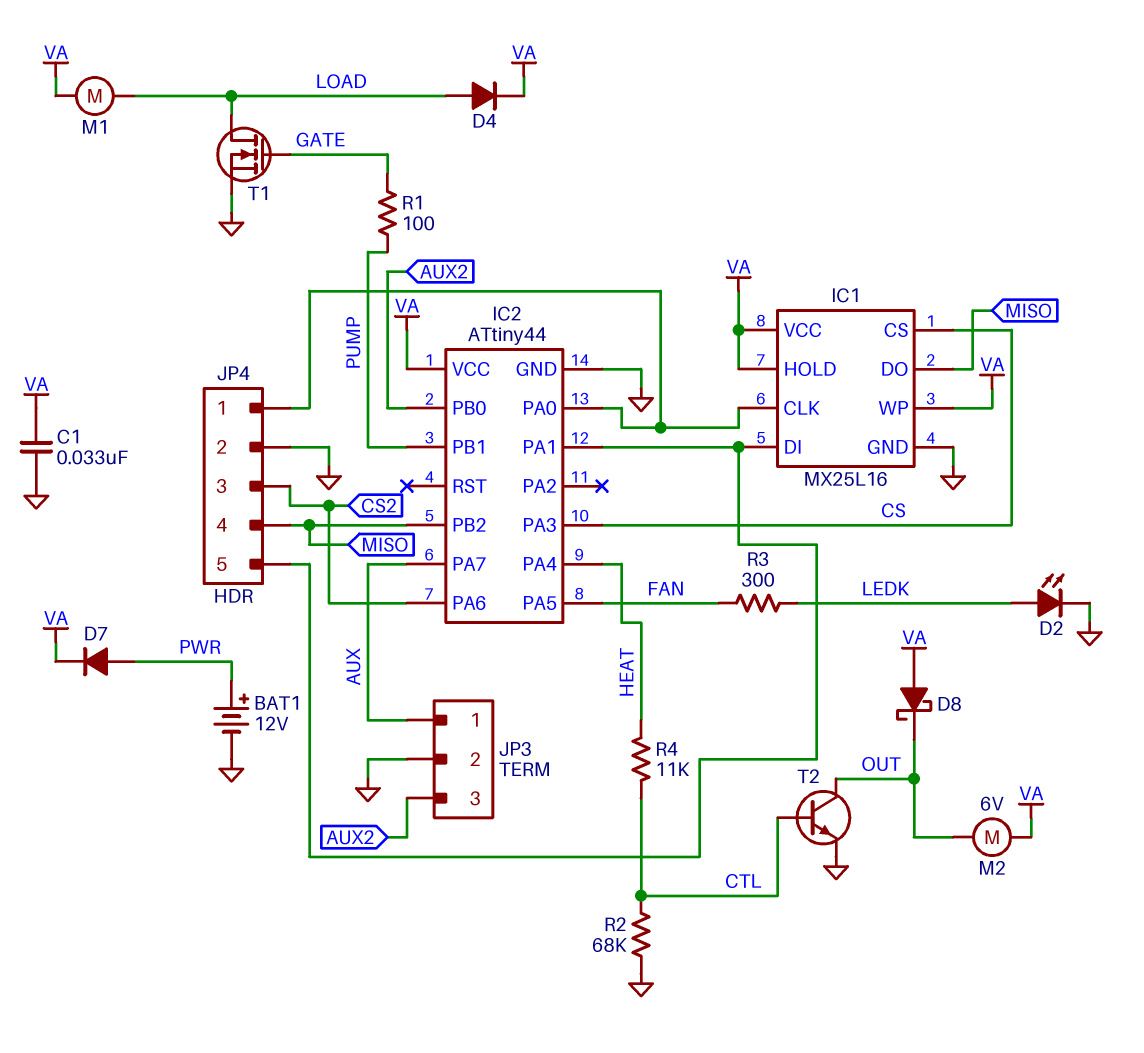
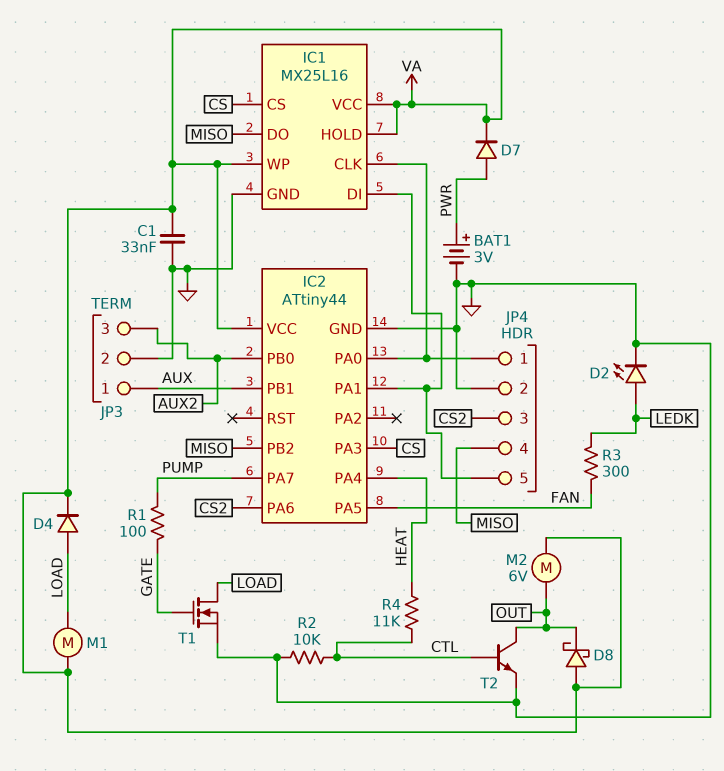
BAT1: 12V (plus PWR, minus GND) -> 3V (plus PWR, minus GND)
IC2 pin PA7: AUX -> PUMP
IC2 pin PB1: PUMP -> AUX
R2: 68k (CTL, GND) -> 10k (CTL, GND)

